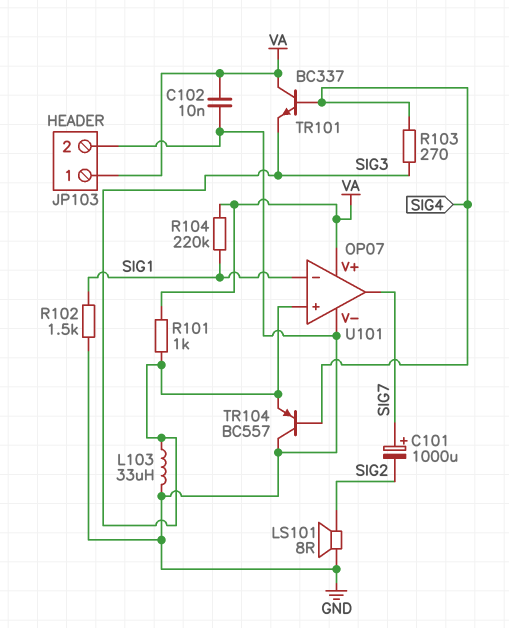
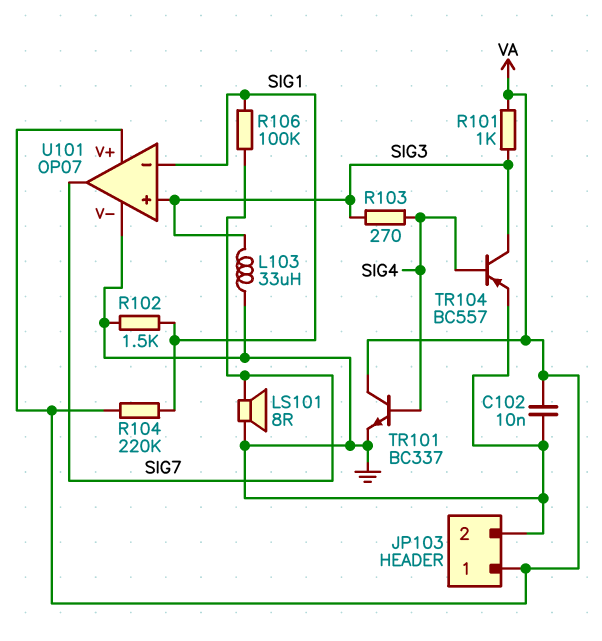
C101: 1000uF (plus SIG7, minus SIG2) -> none
LS101: speaker 8R (GND, SIG2) -> speaker 8R (GND, SIG7)
R106: none -> 100k (SIG1, SIG7)
TR101: NPN BC337 (B SIG4, C VA, E SIG3) -> NPN BC337 (B SIG4, C VA, E GND)
TR104: PNP BC557 (B SIG4, C GND, E SIG3) -> PNP BC557 (B SIG4, C SIG3, E GND)

